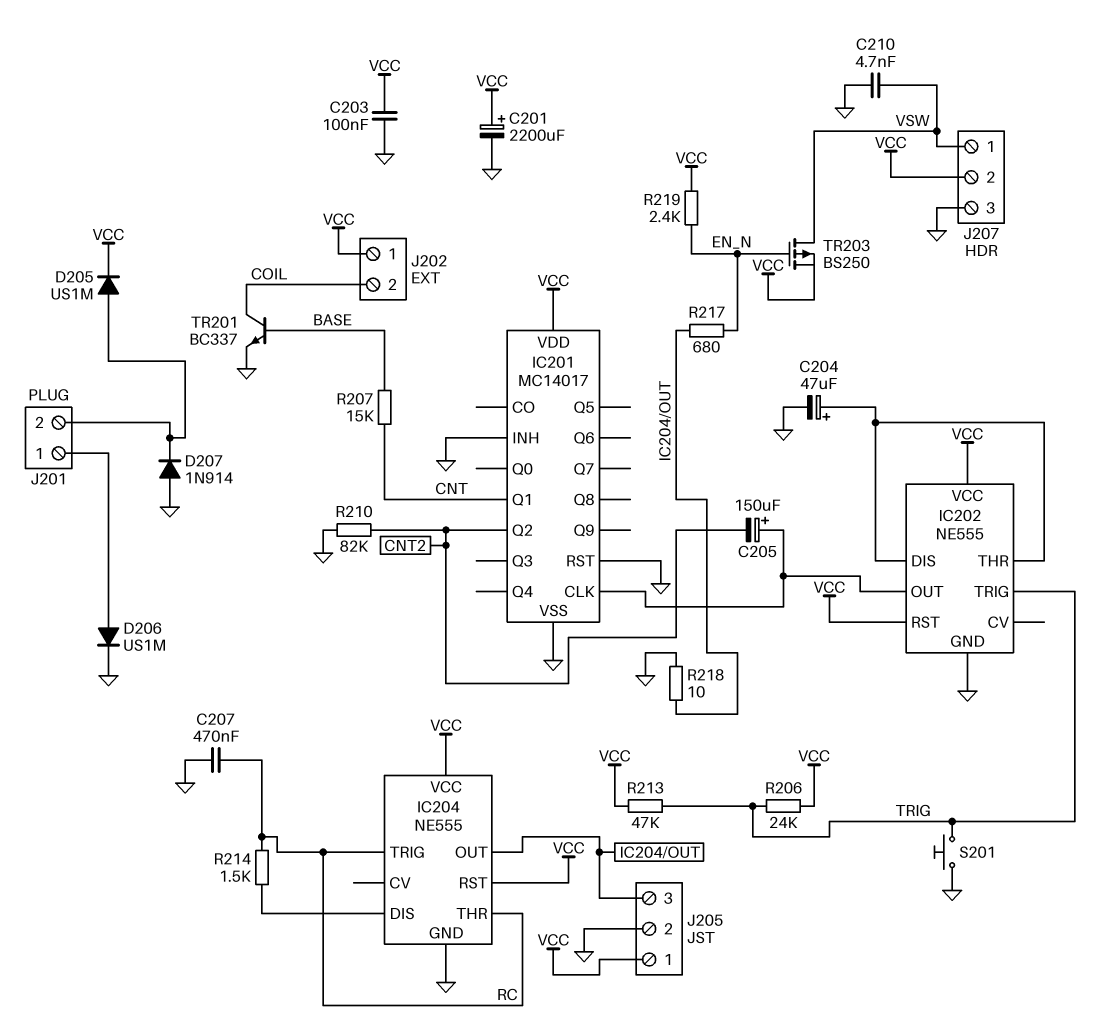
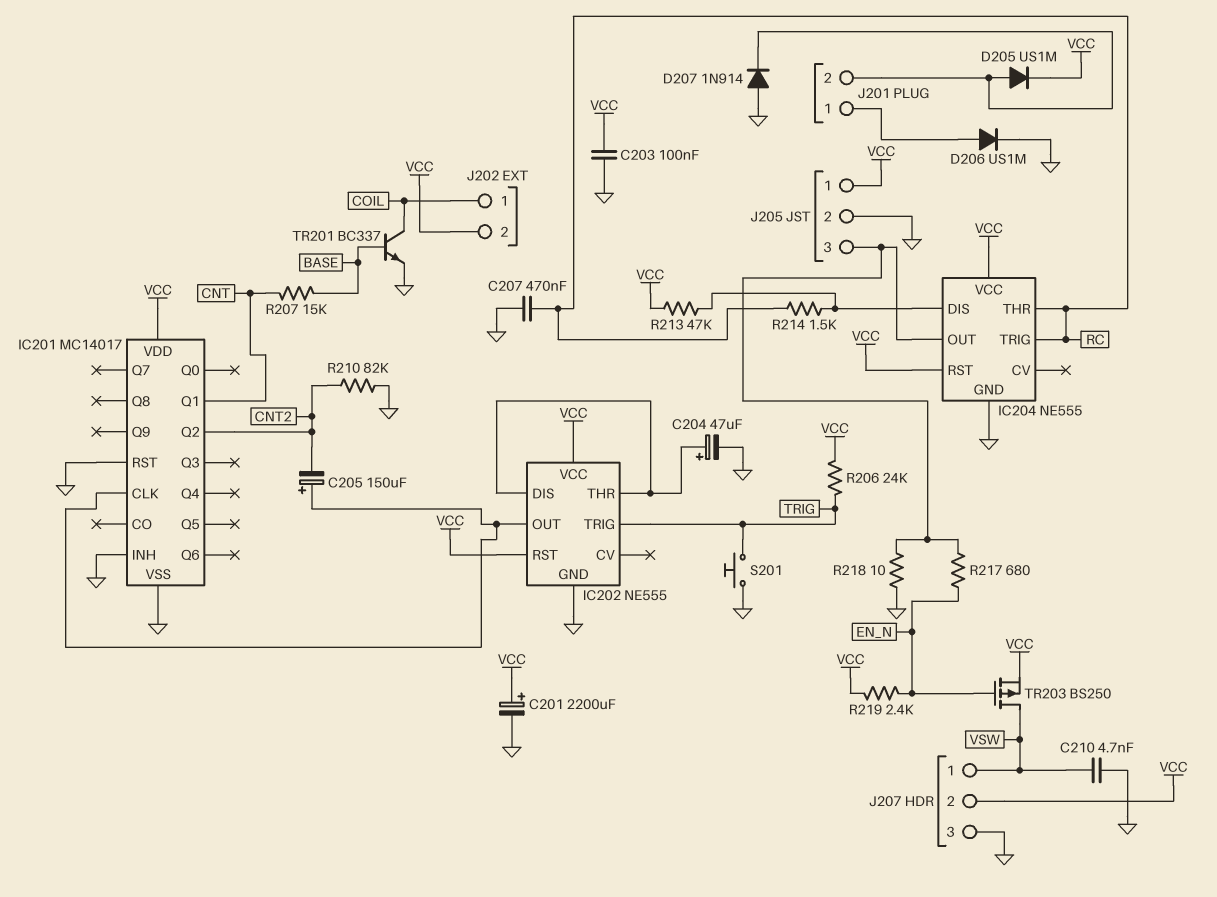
J202 pin 1: VCC -> COIL
J202 pin 2: COIL -> VCC
R213: 47k (TRIG, VCC) -> 47k (IC204/DIS, VCC)

